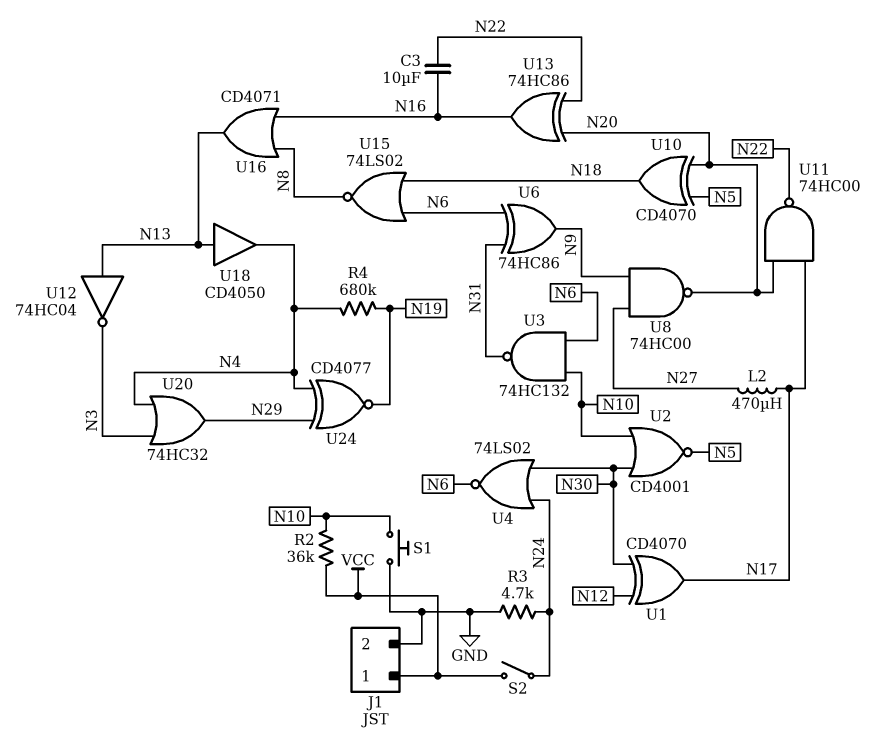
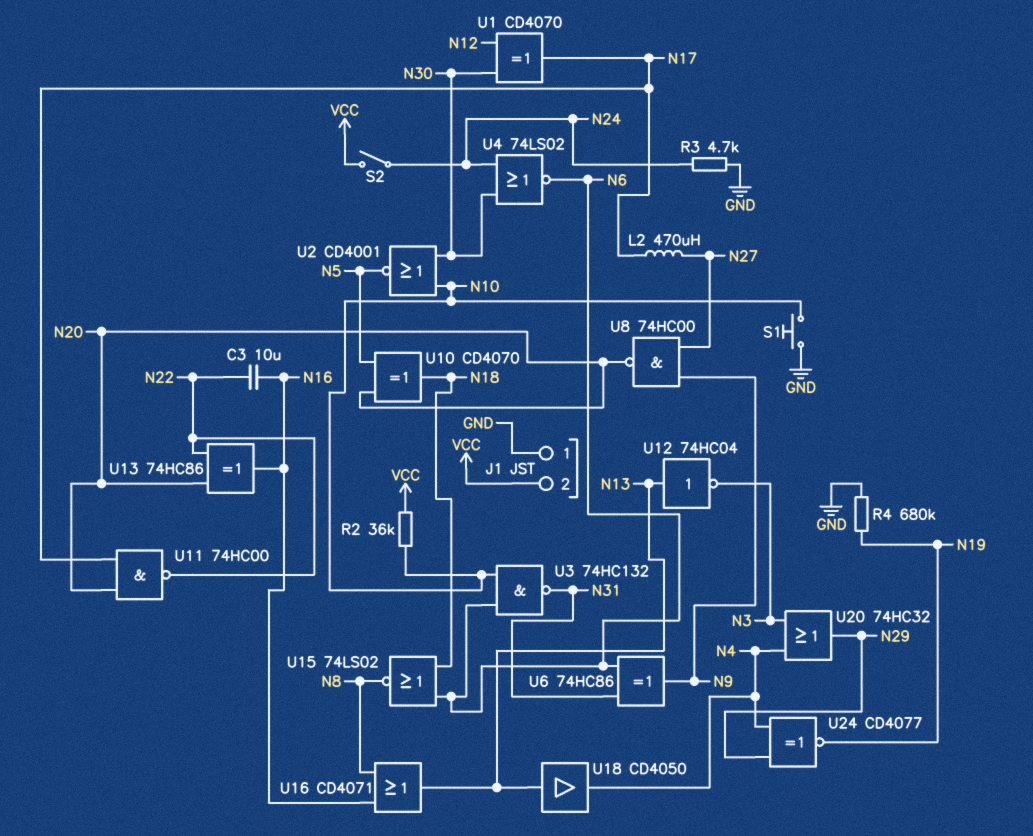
J1 pin 1: VCC -> GND
J1 pin 2: GND -> VCC
R4: 680k (N4, N19) -> 680k (GND, N19)

